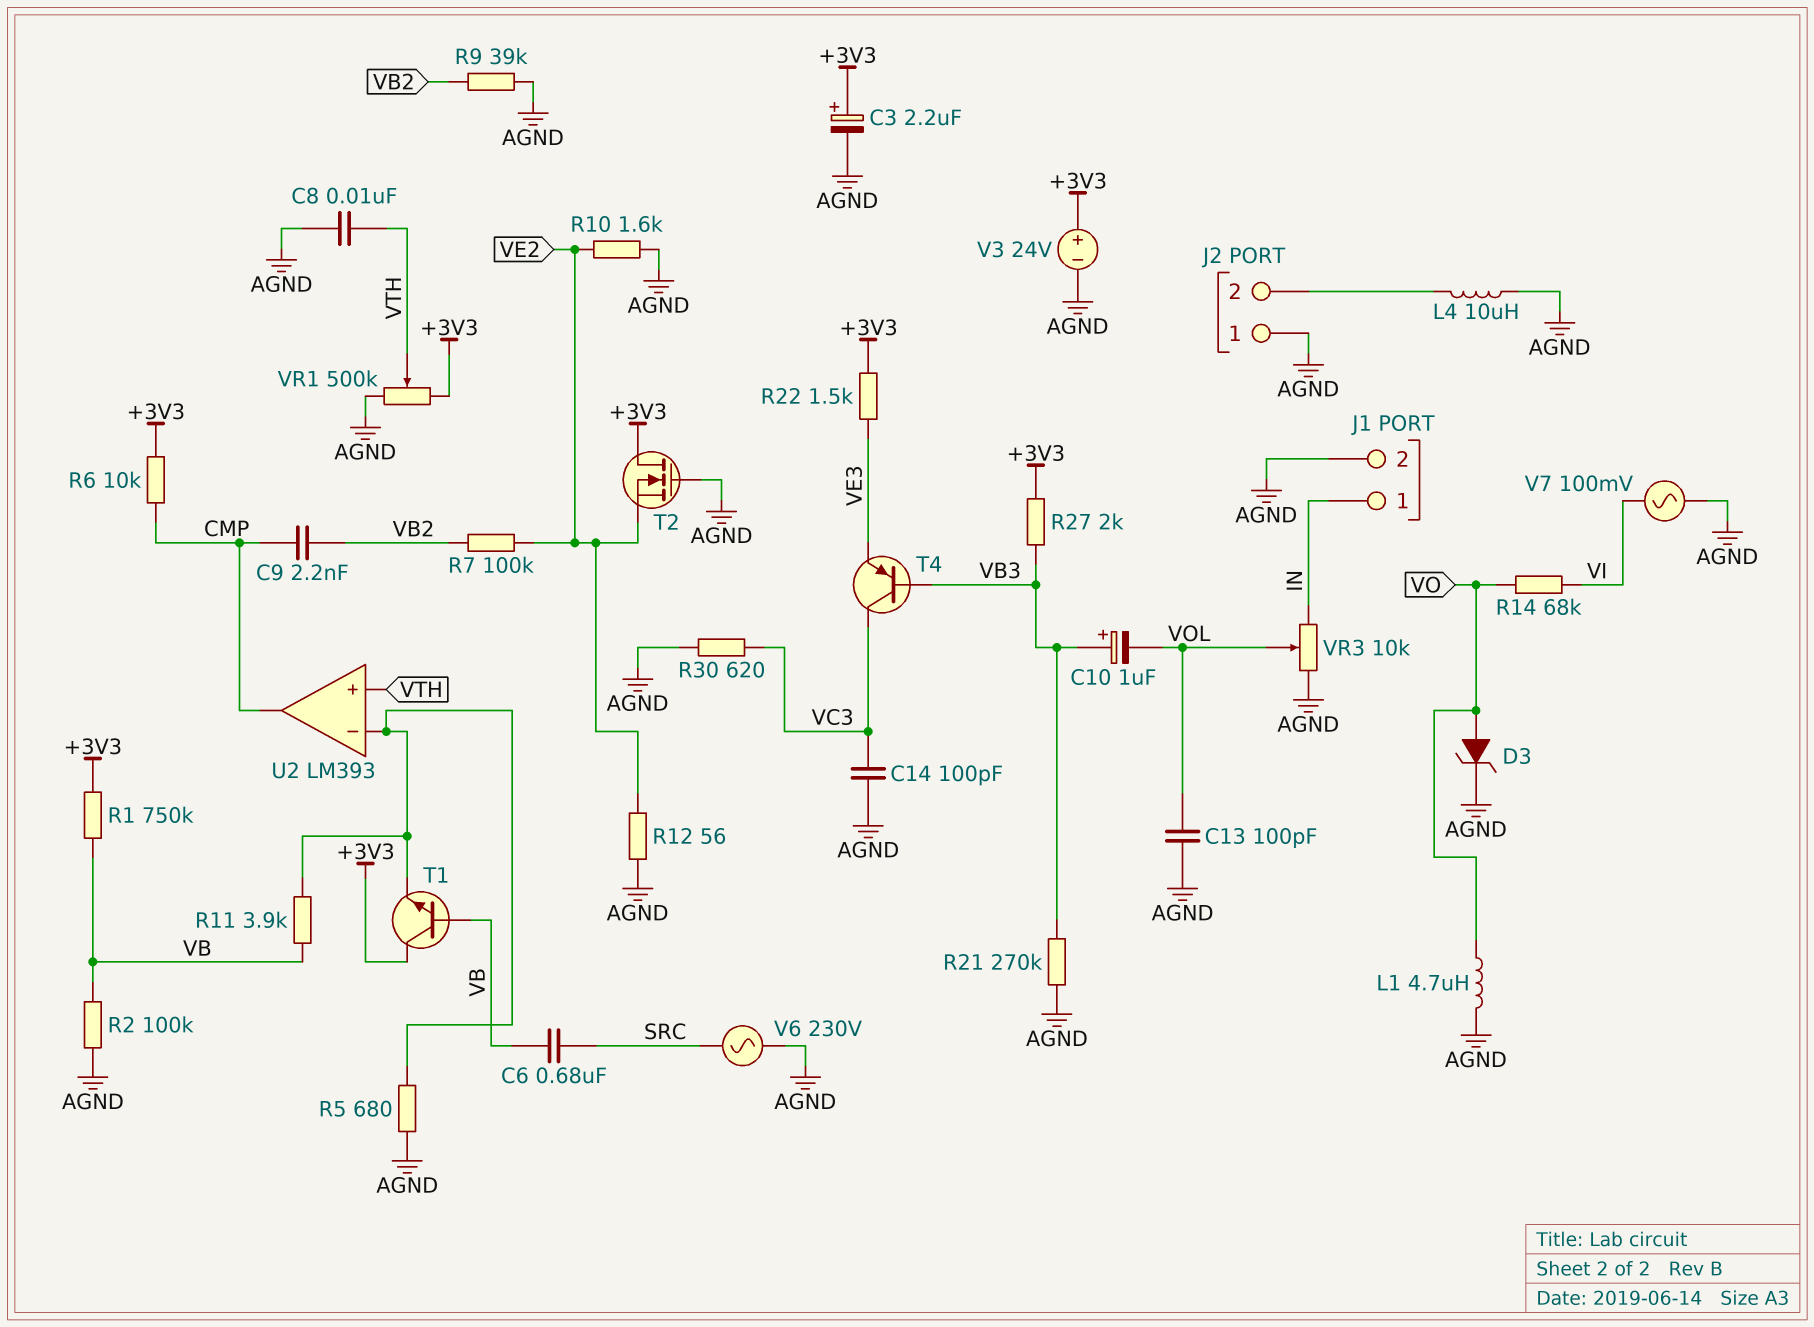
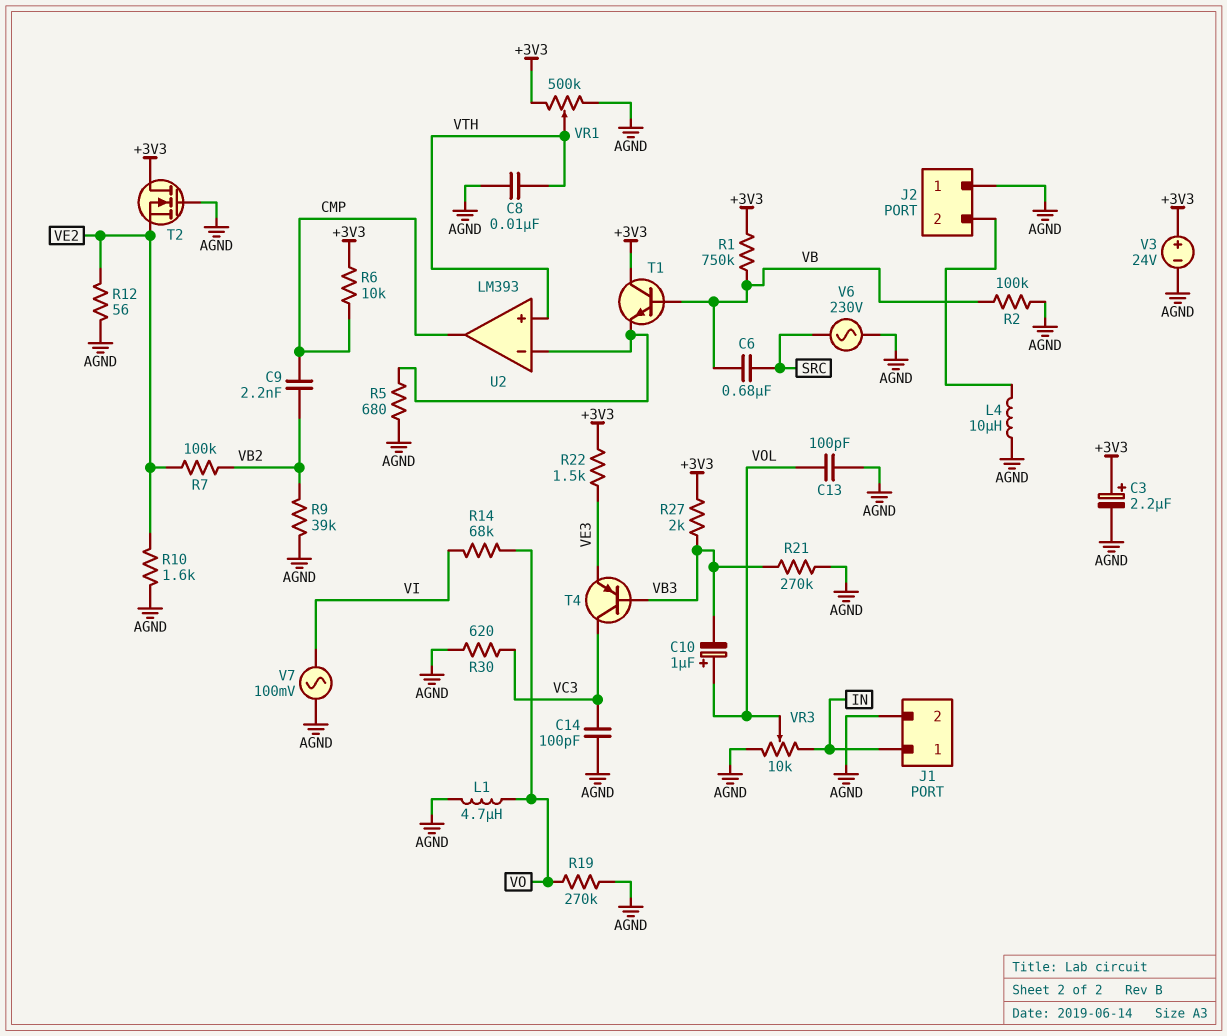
C10: 1uF (plus VB3, minus VOL) -> 1uF (plus VOL, minus VB3)
D3: zener (A VO, K AGND) -> none
R11: 3.9k (U2/in-, VB) -> none
R19: none -> 270k (AGND, VO)

